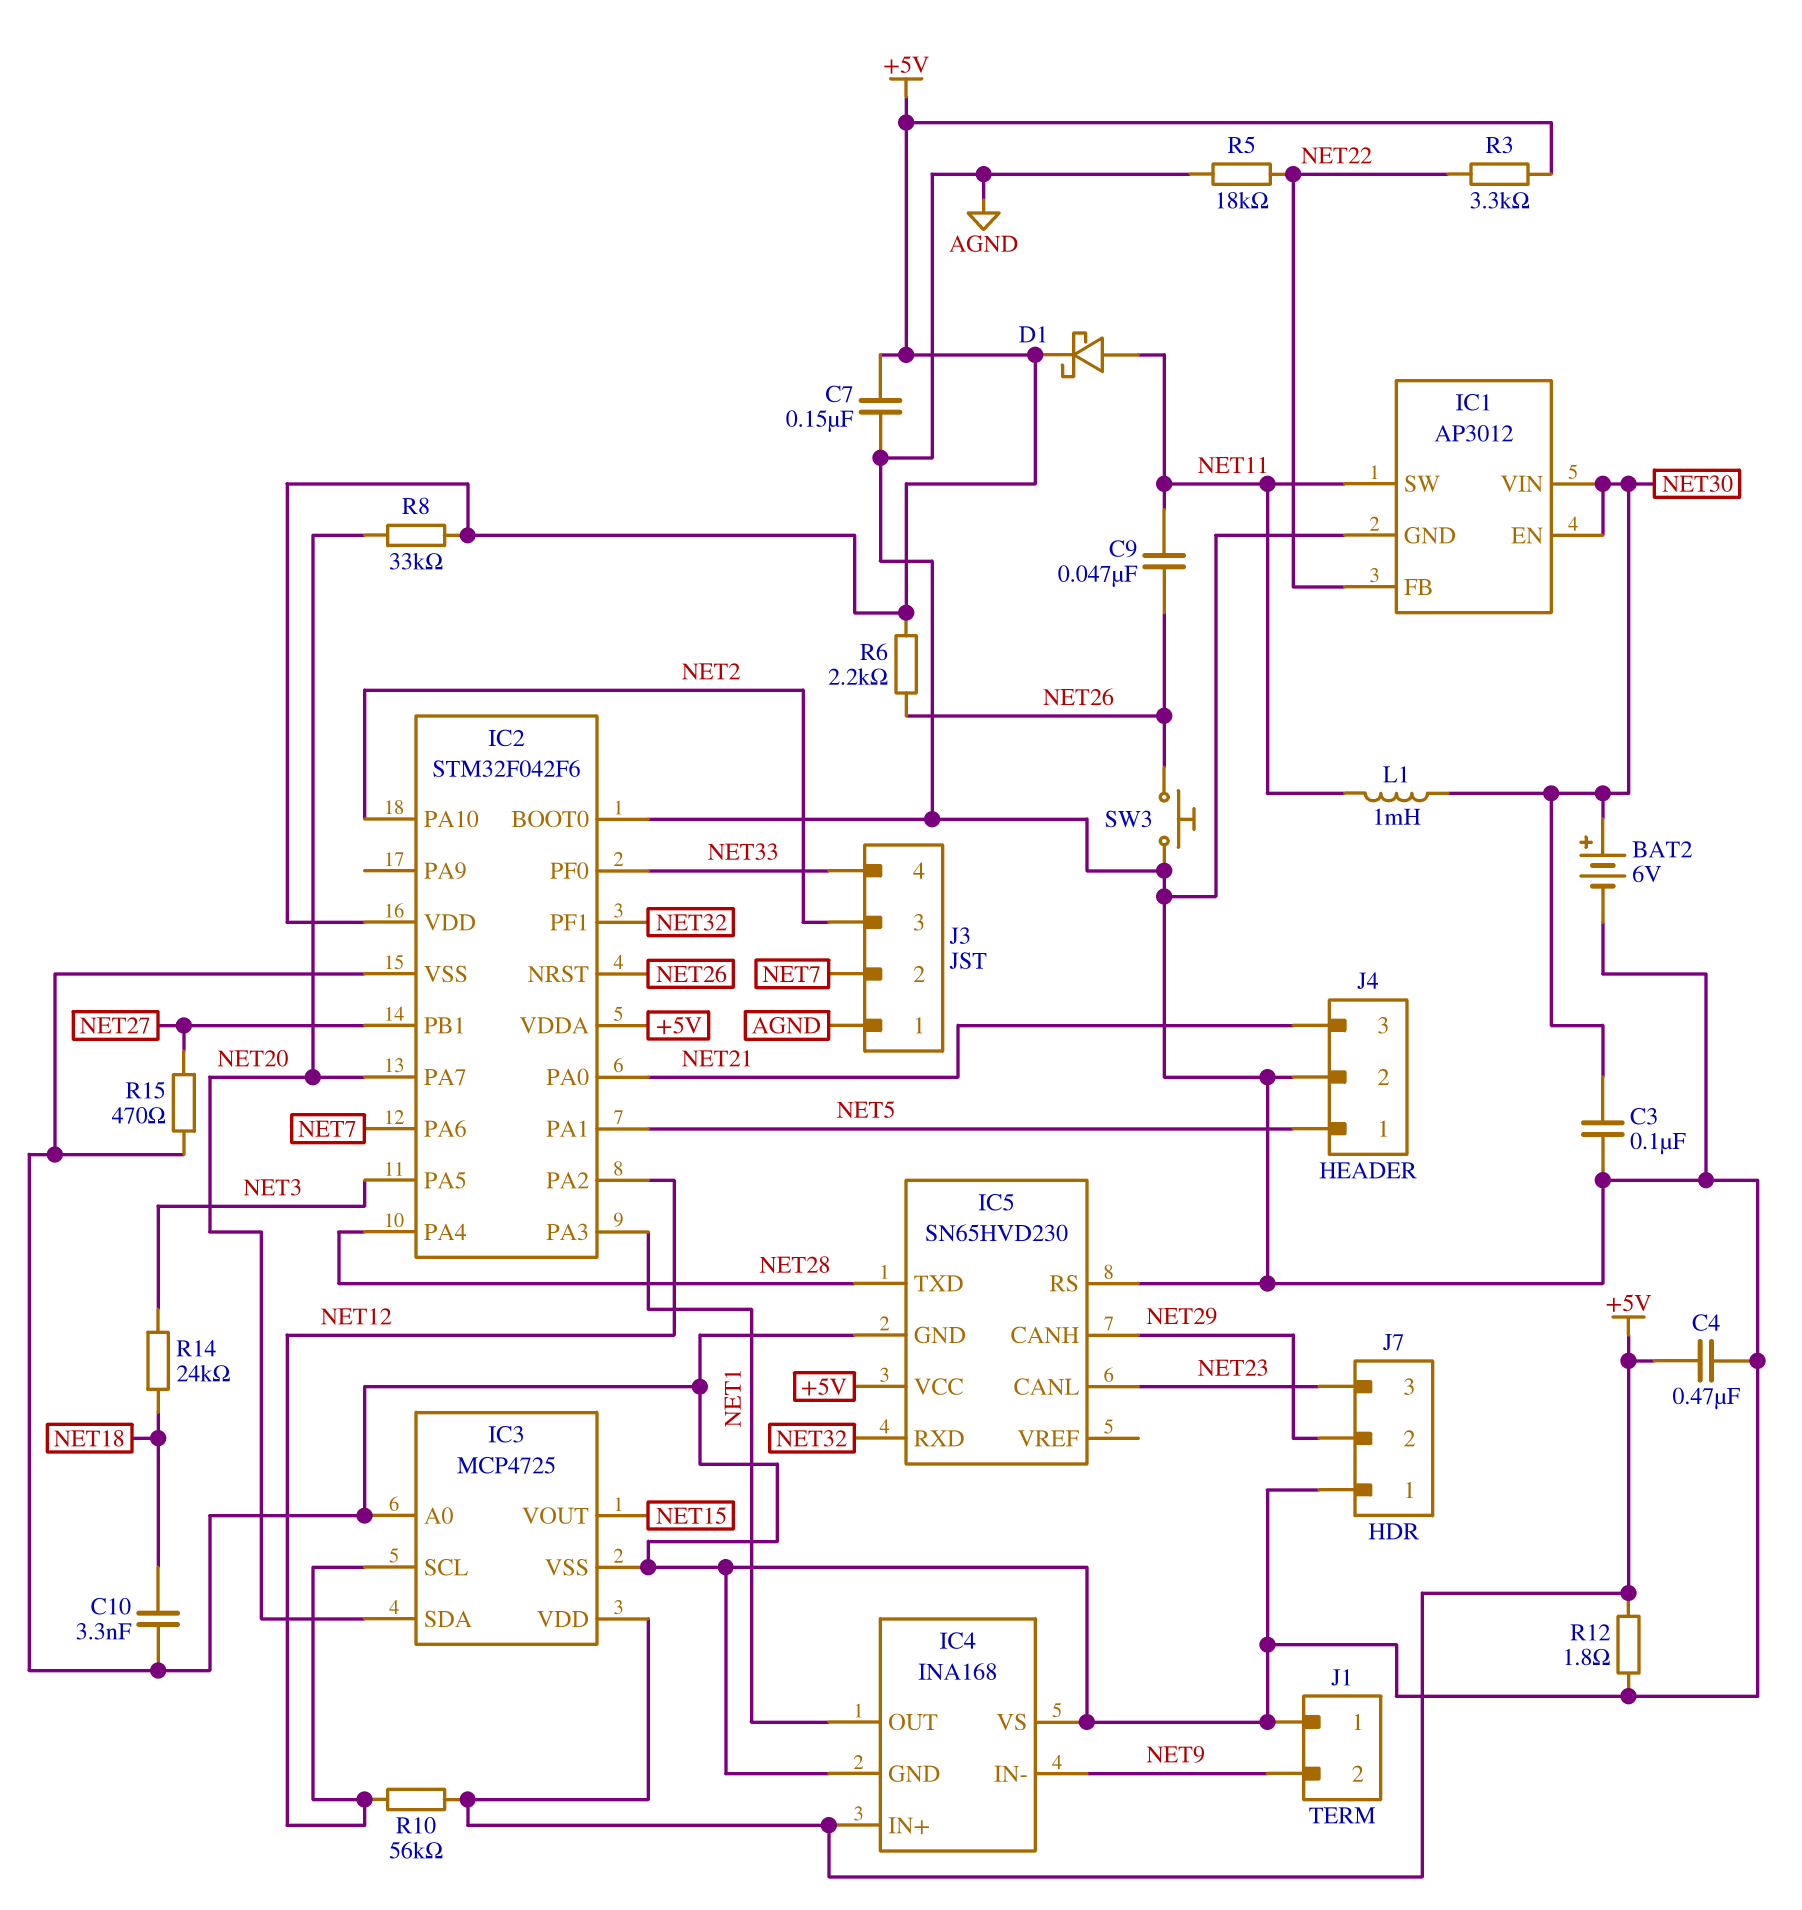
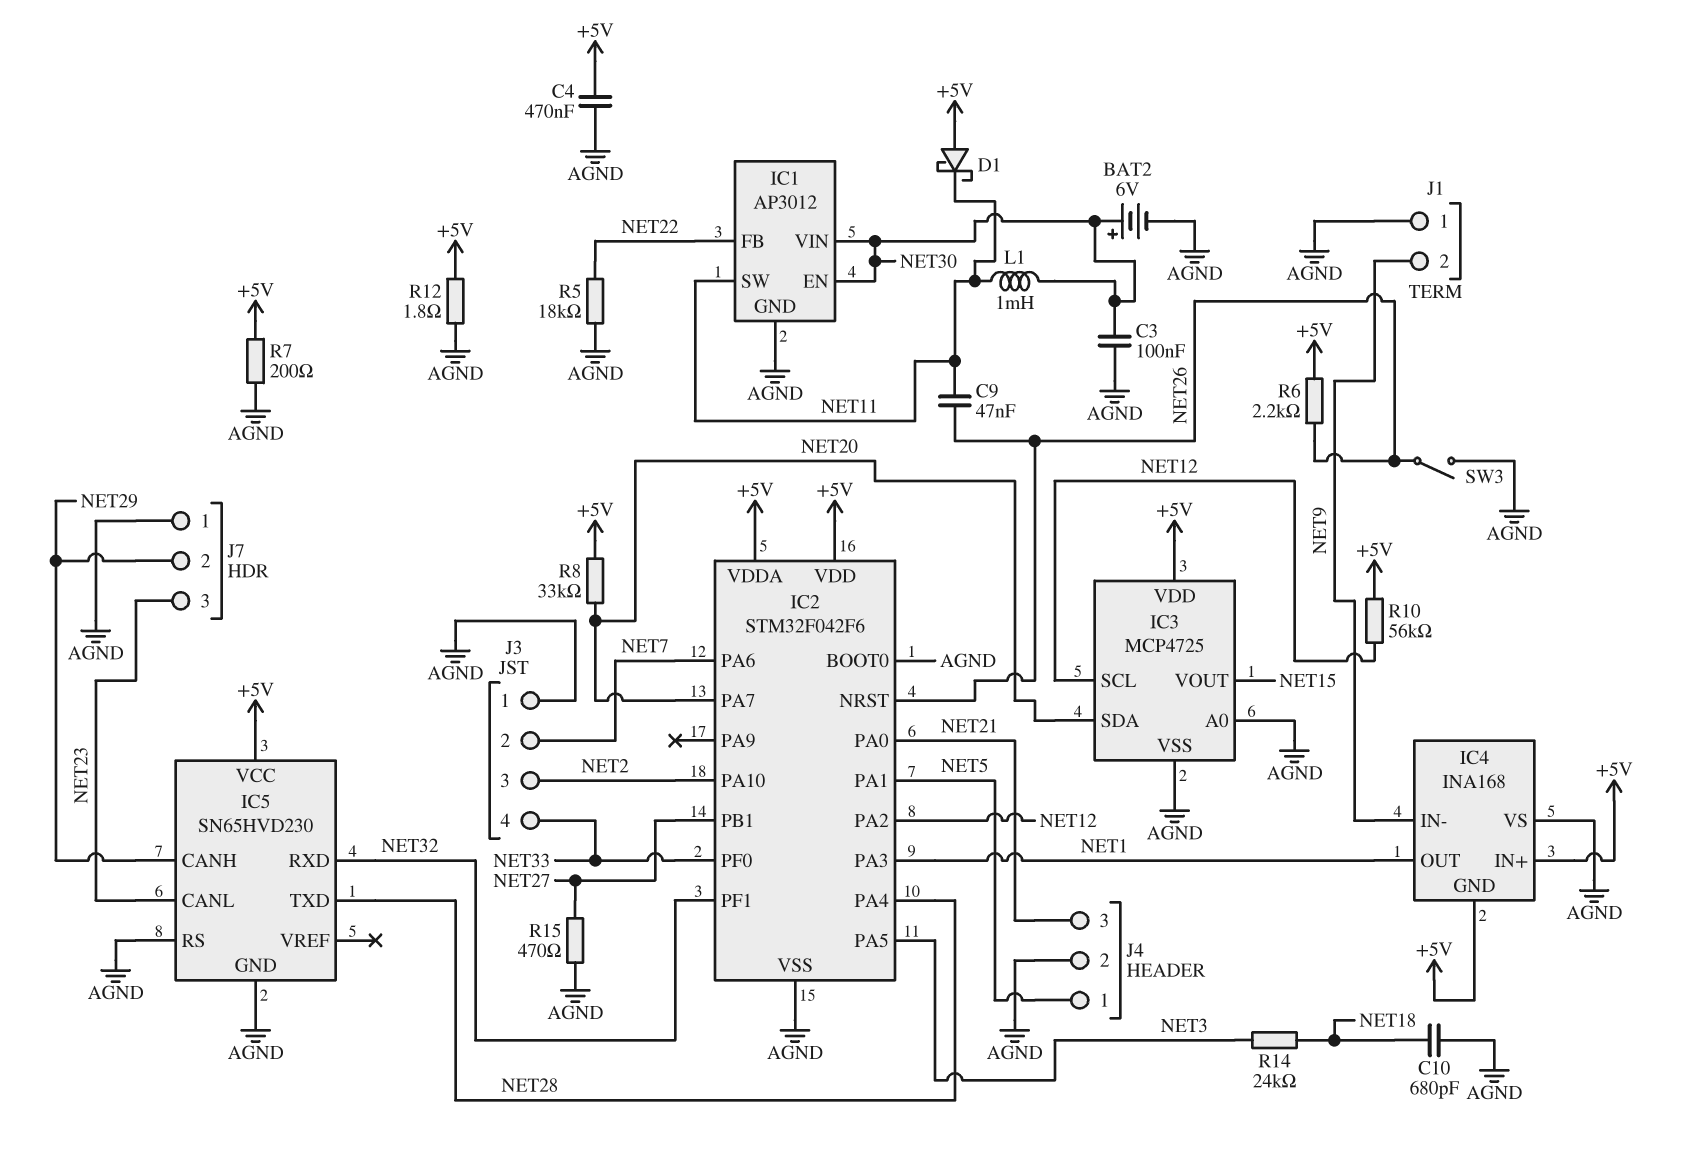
C7: 150nF (+5V, AGND) -> none
C10: 3.3nF (AGND, NET18) -> 680pF (AGND, NET18)
D1: schottky (A NET11, K +5V) -> schottky (A +5V, K NET11)
IC4 pin GND: AGND -> +5V
R3: 3.3k (+5V, NET22) -> none
R7: none -> 200 (+5V, AGND)
SW3: button (AGND, NET26) -> switch (AGND, NET26)

